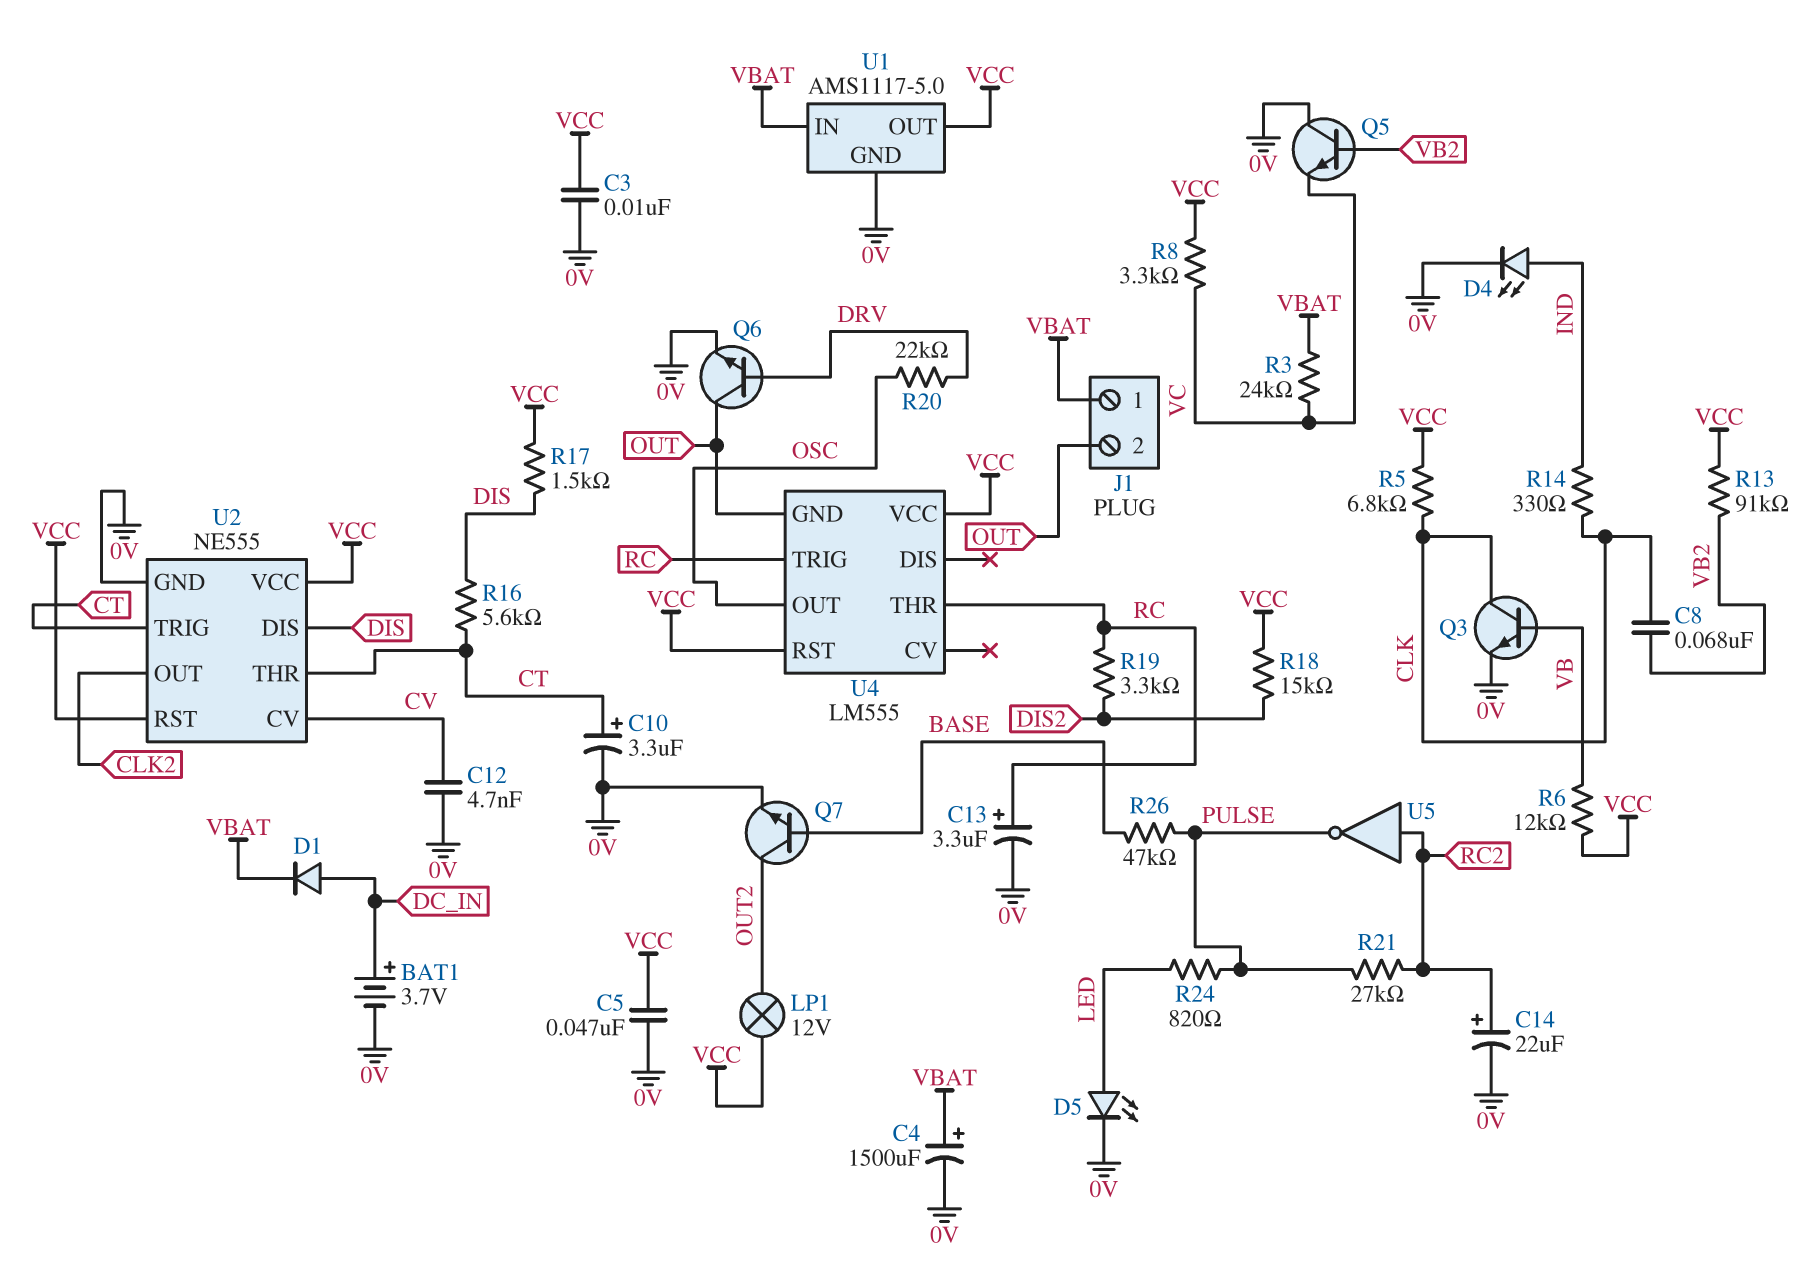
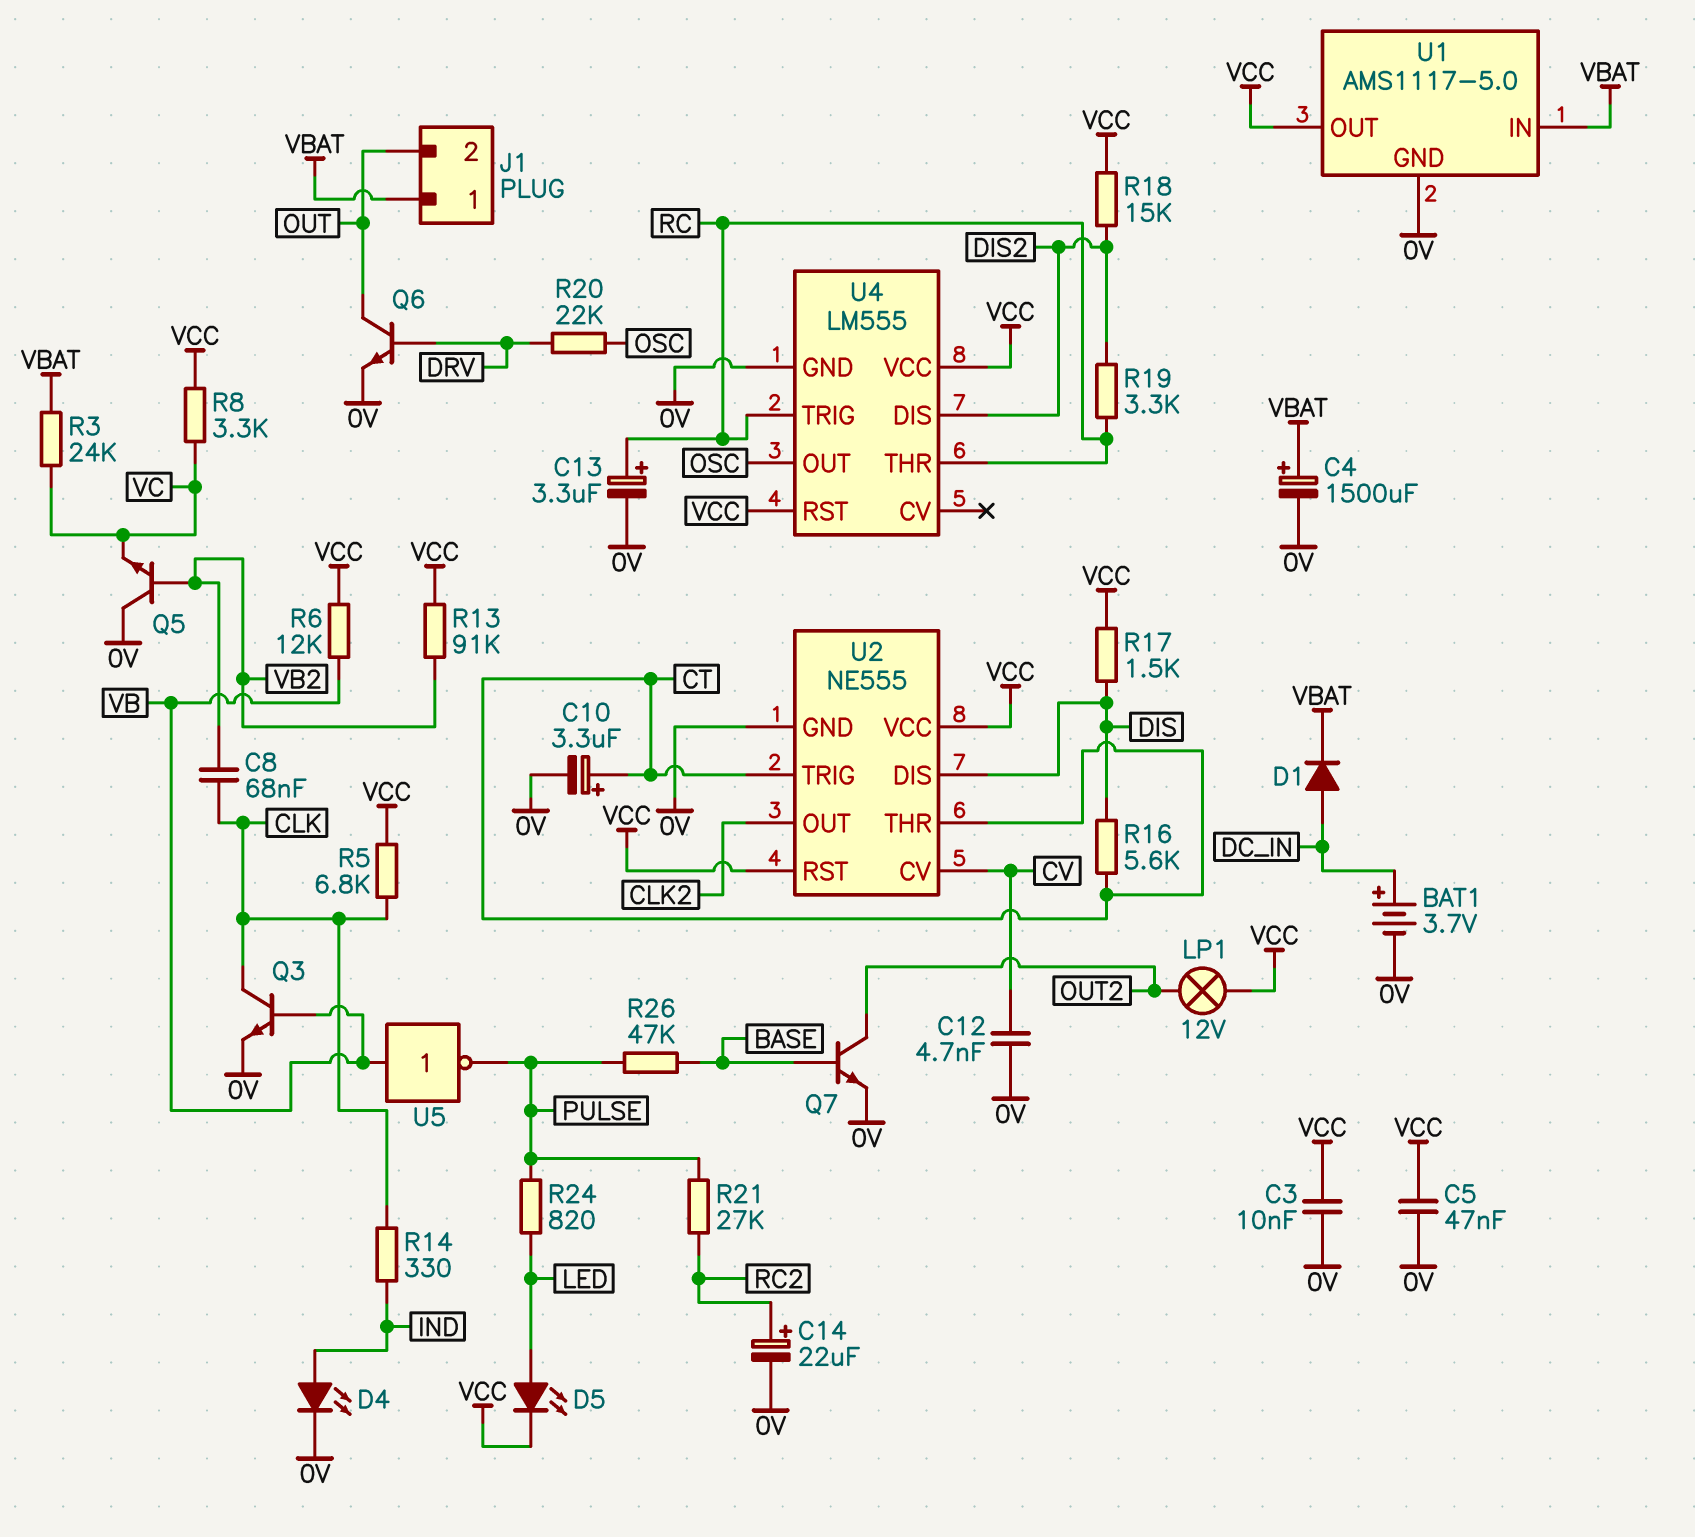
D5: LED (A LED, K 0V) -> LED (A LED, K VCC)
U4 pin DIS: none -> DIS2
U4 pin GND: OUT -> 0V
U5: NOT (in RC2, out PULSE) -> NOT (in VB, out PULSE)

